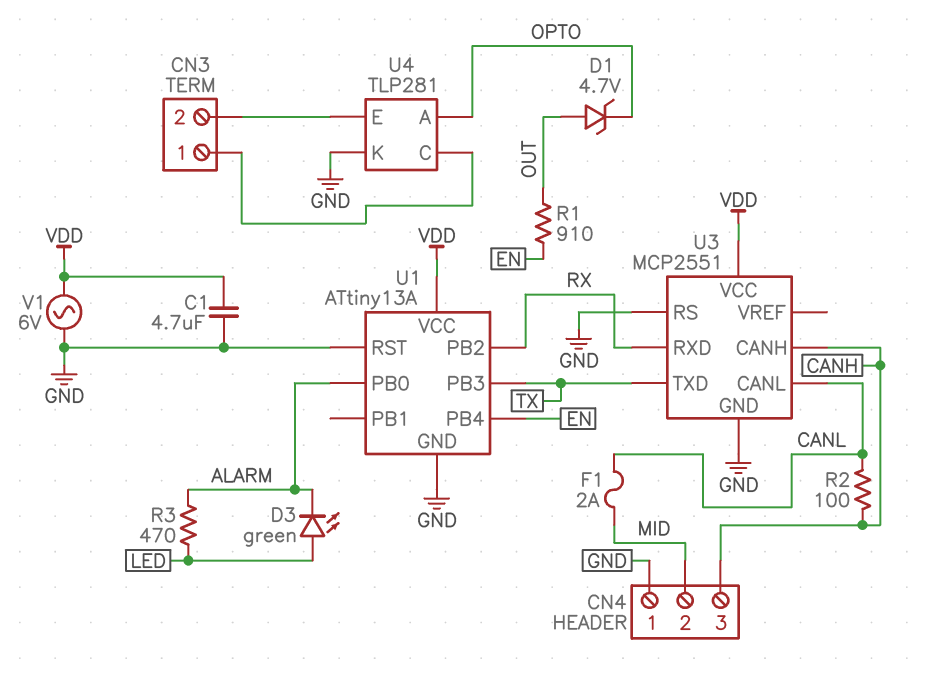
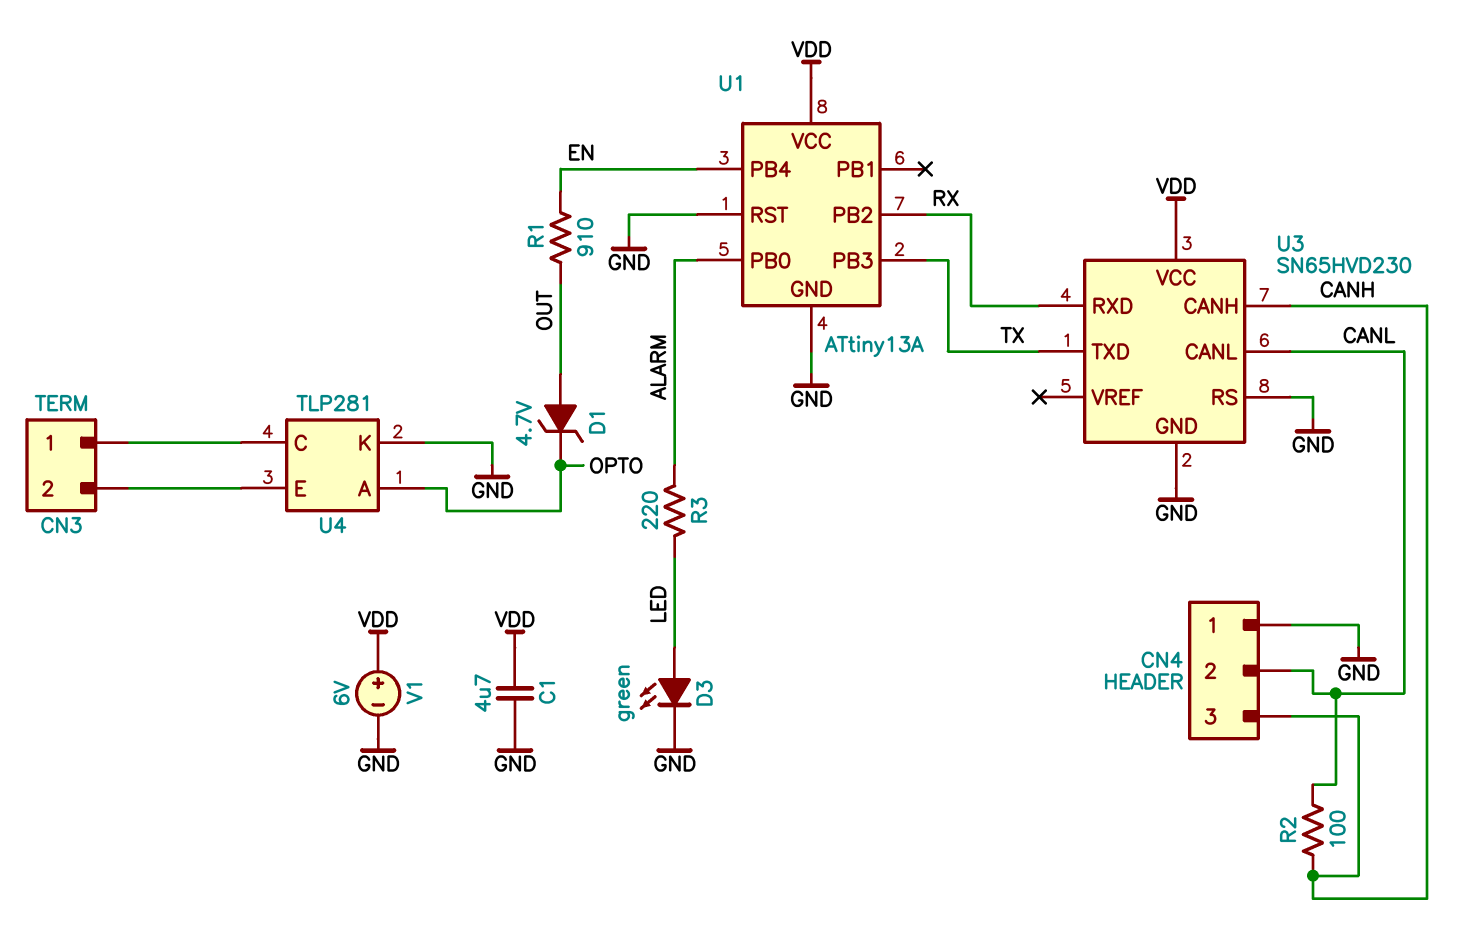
CN4 pin 2: MID -> CANL
D3: LED green (A LED, K ALARM) -> LED green (A LED, K GND)
F1: 2A (CANL, MID) -> none
R3: 470 (ALARM, LED) -> 220 (ALARM, LED)
U3: MCP2551 -> SN65HVD230
V1: AC 6V (GND, VDD) -> 6V (plus VDD, minus GND)

